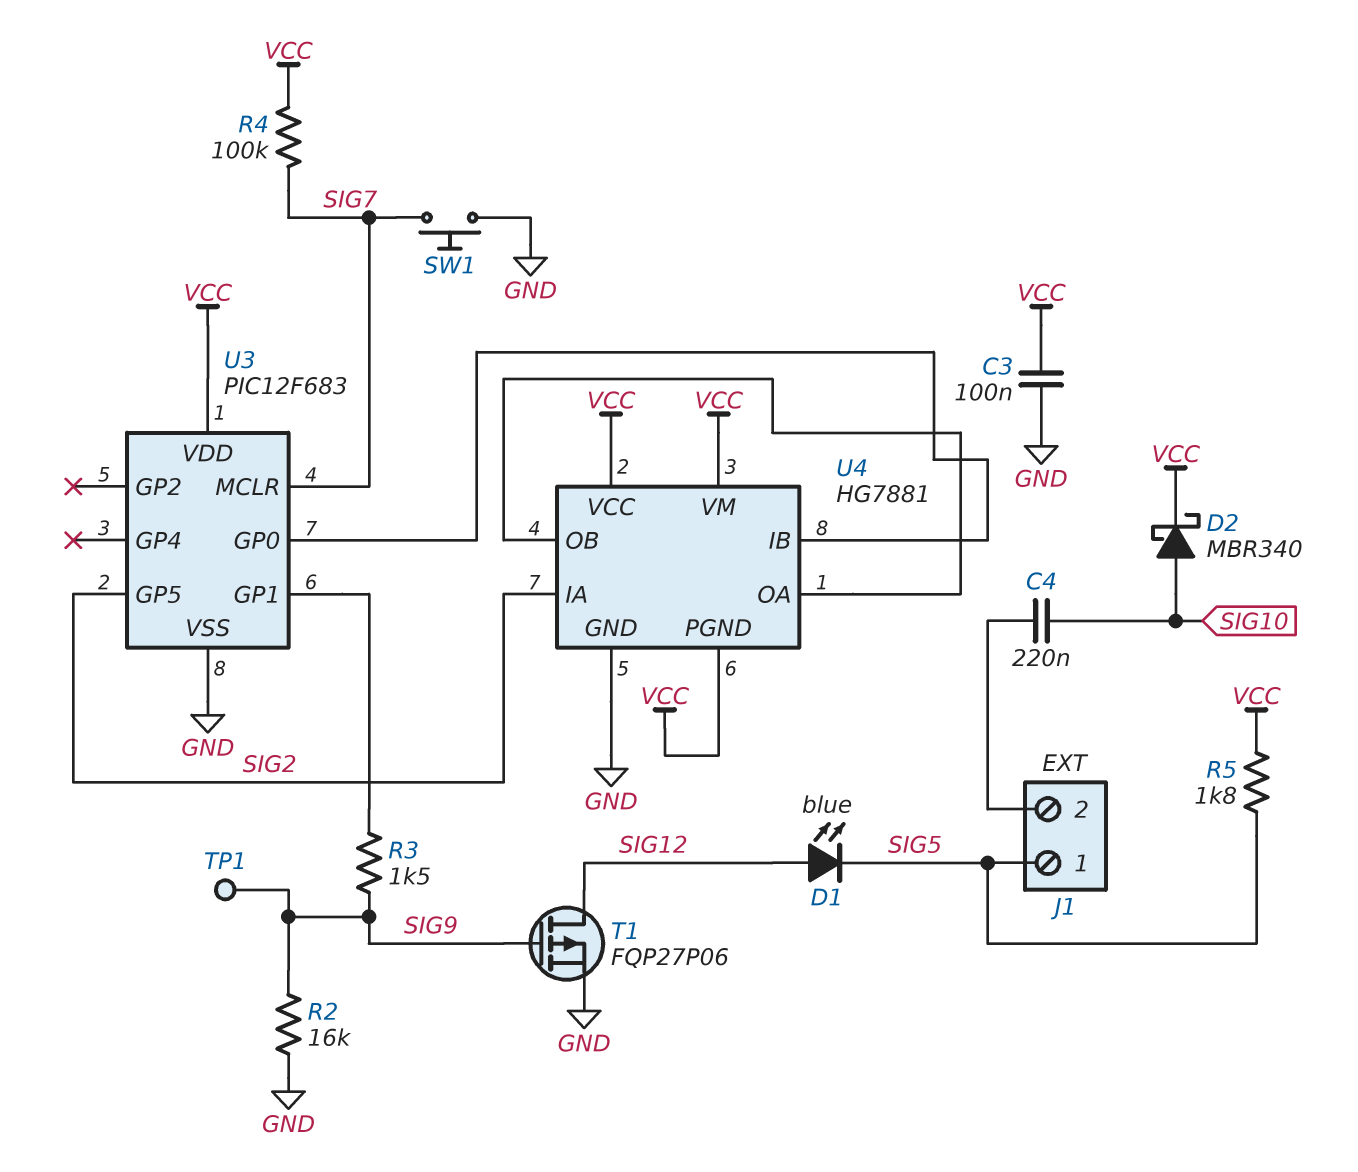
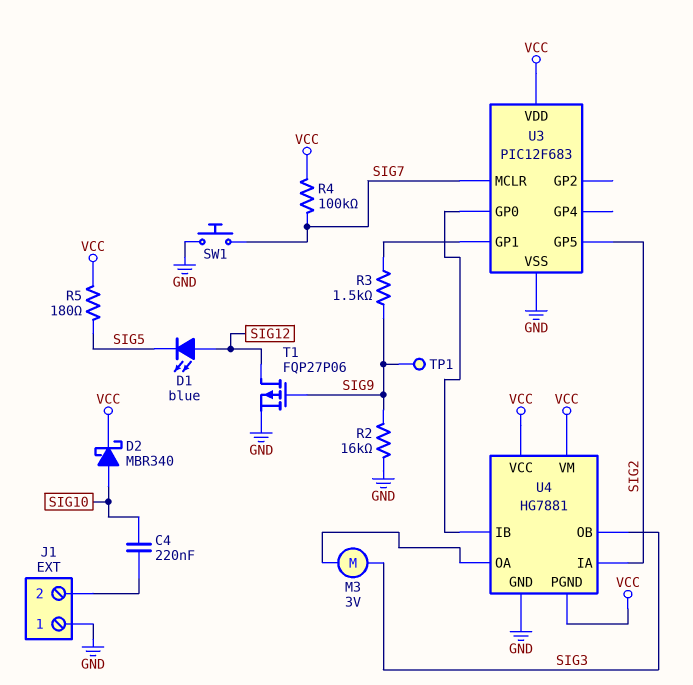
C3: 100nF (GND, VCC) -> none
J1 pin 1: SIG5 -> GND
M3: none -> motor 3V (SIG3, U4/OA)
R5: 1.8k (SIG5, VCC) -> 180 (SIG5, VCC)
U4 pin OB: U4/OA -> SIG3

